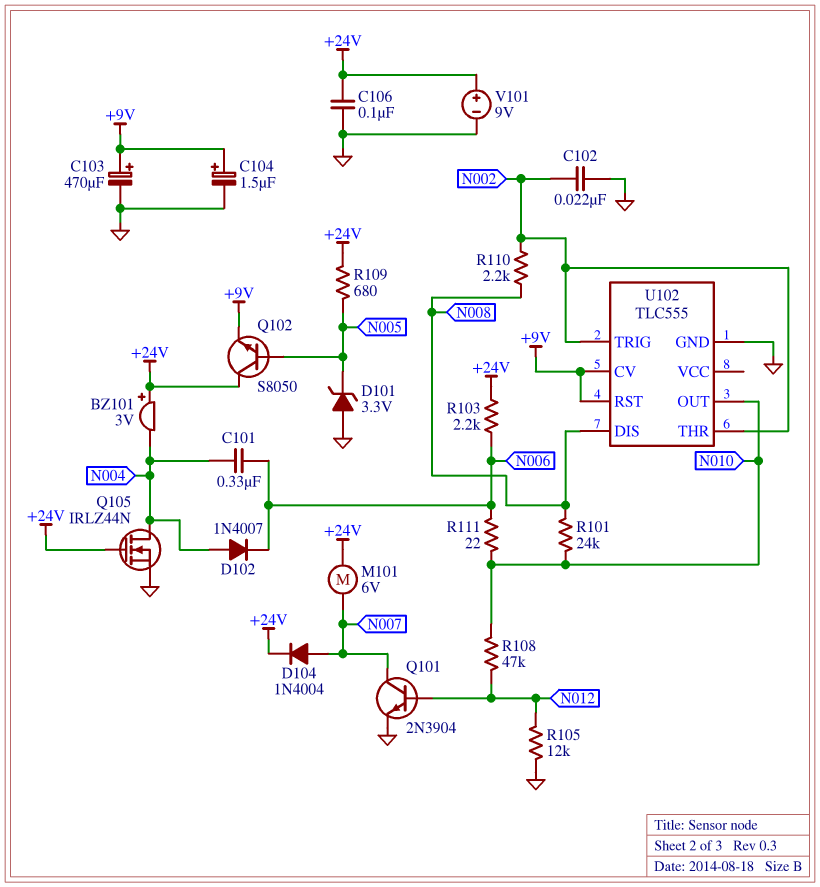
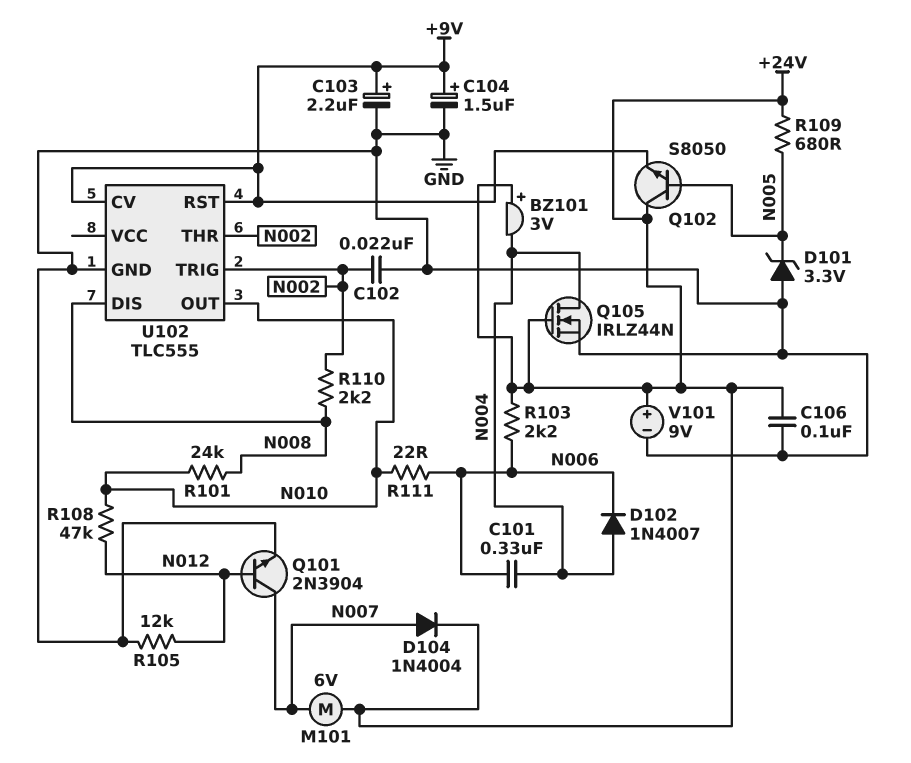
C103: 470uF (plus +9V, minus GND) -> 2.2uF (plus +9V, minus GND)

